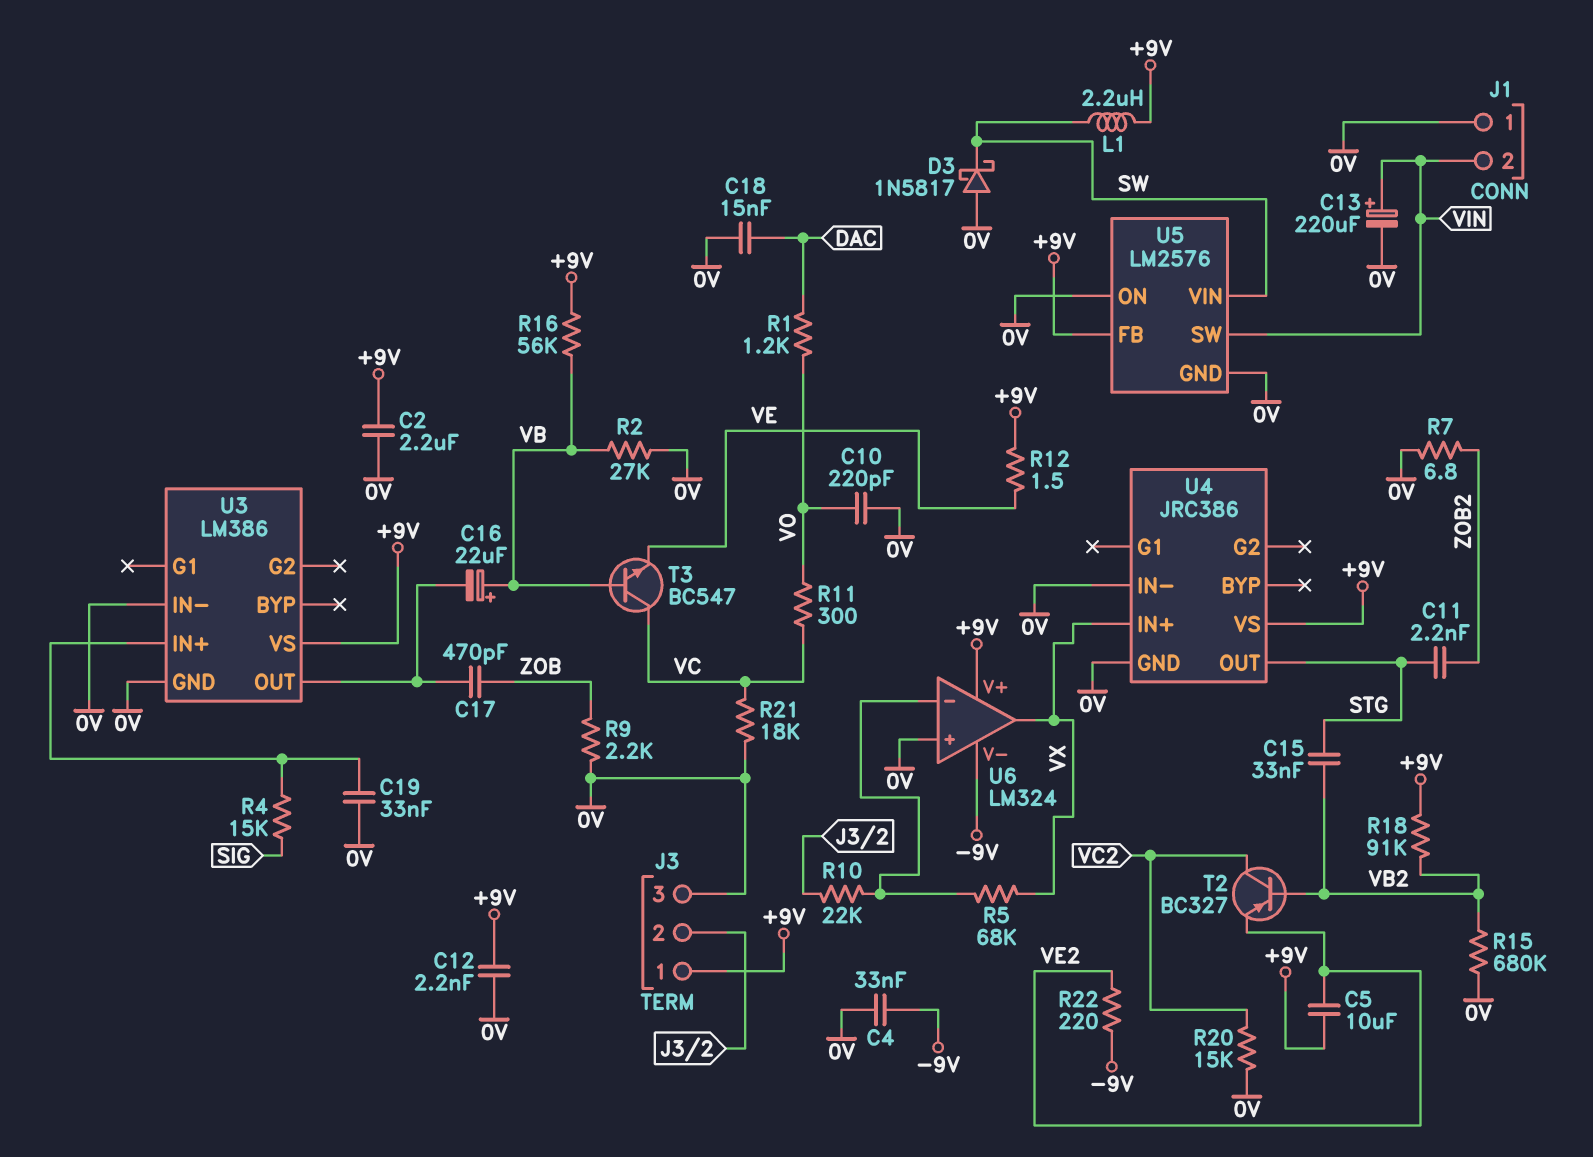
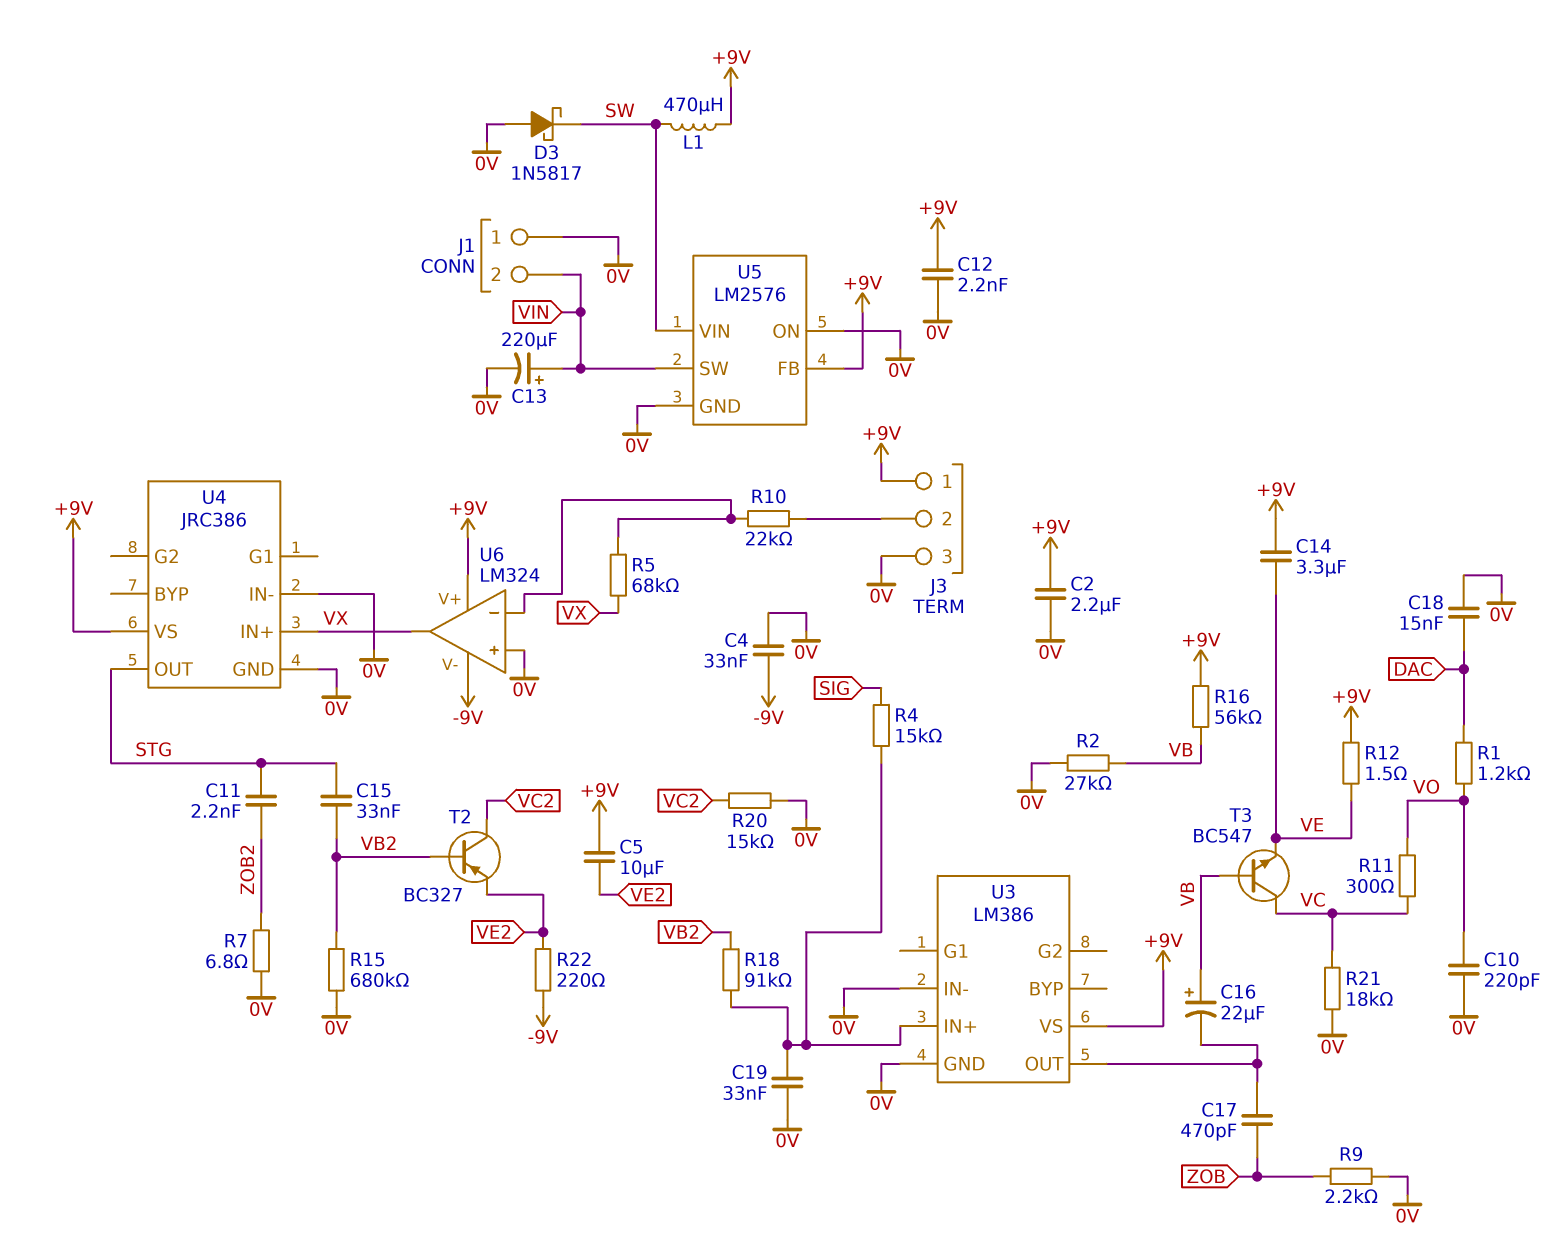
C14: none -> 3.3uF (+9V, VE)
L1: 2.2uH (+9V, SW) -> 470uH (+9V, SW)
R18: 91k (+9V, VB2) -> 91k (U3/IN+, VB2)

